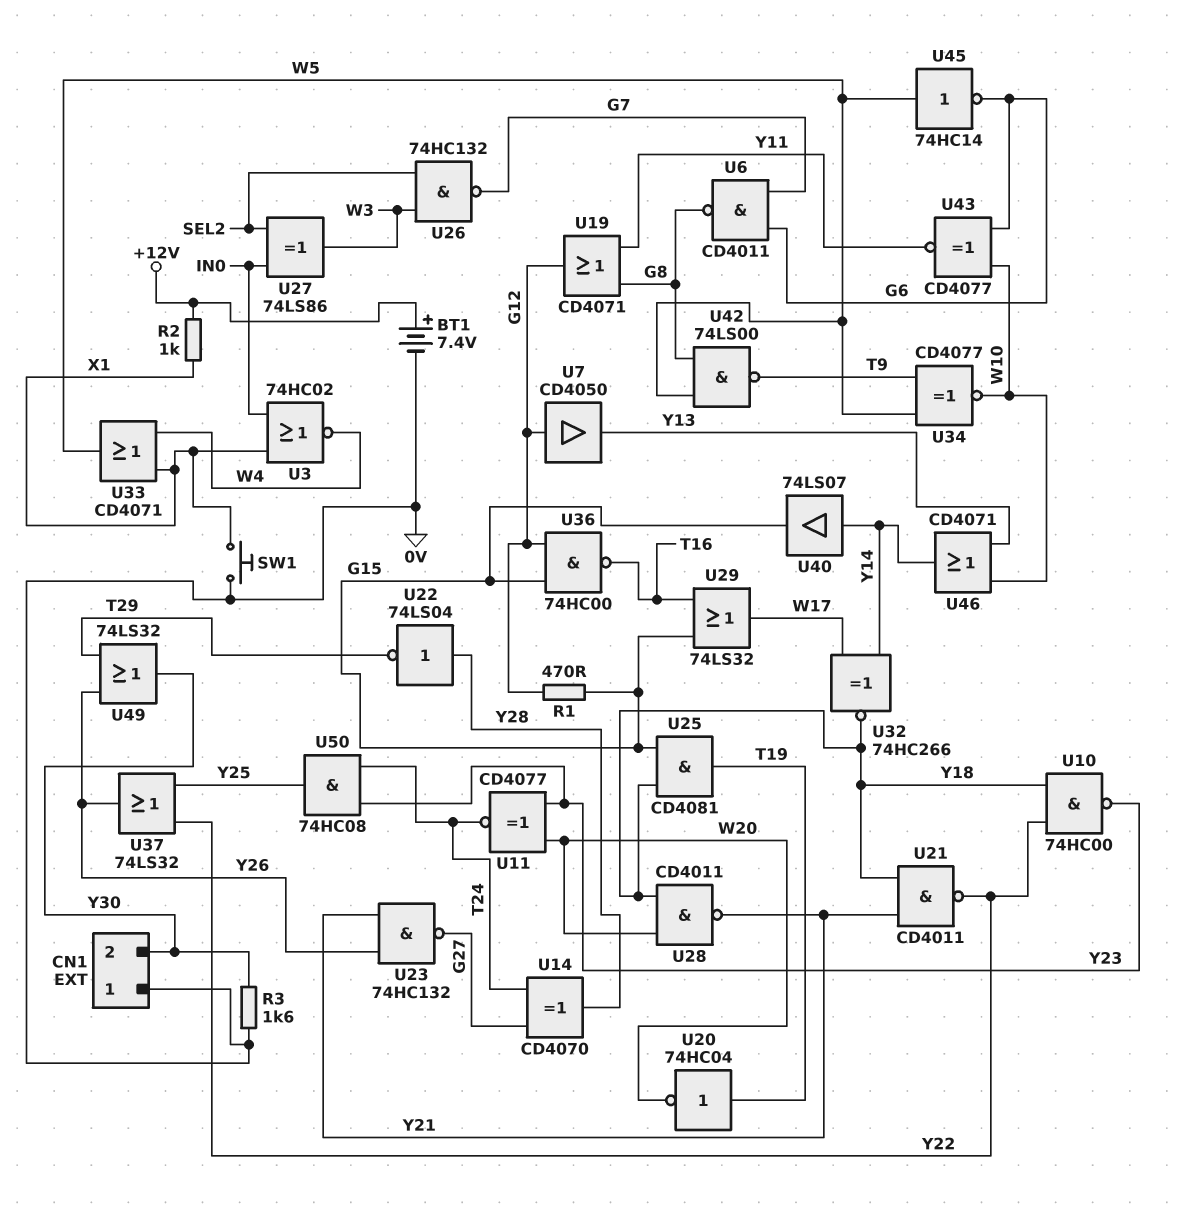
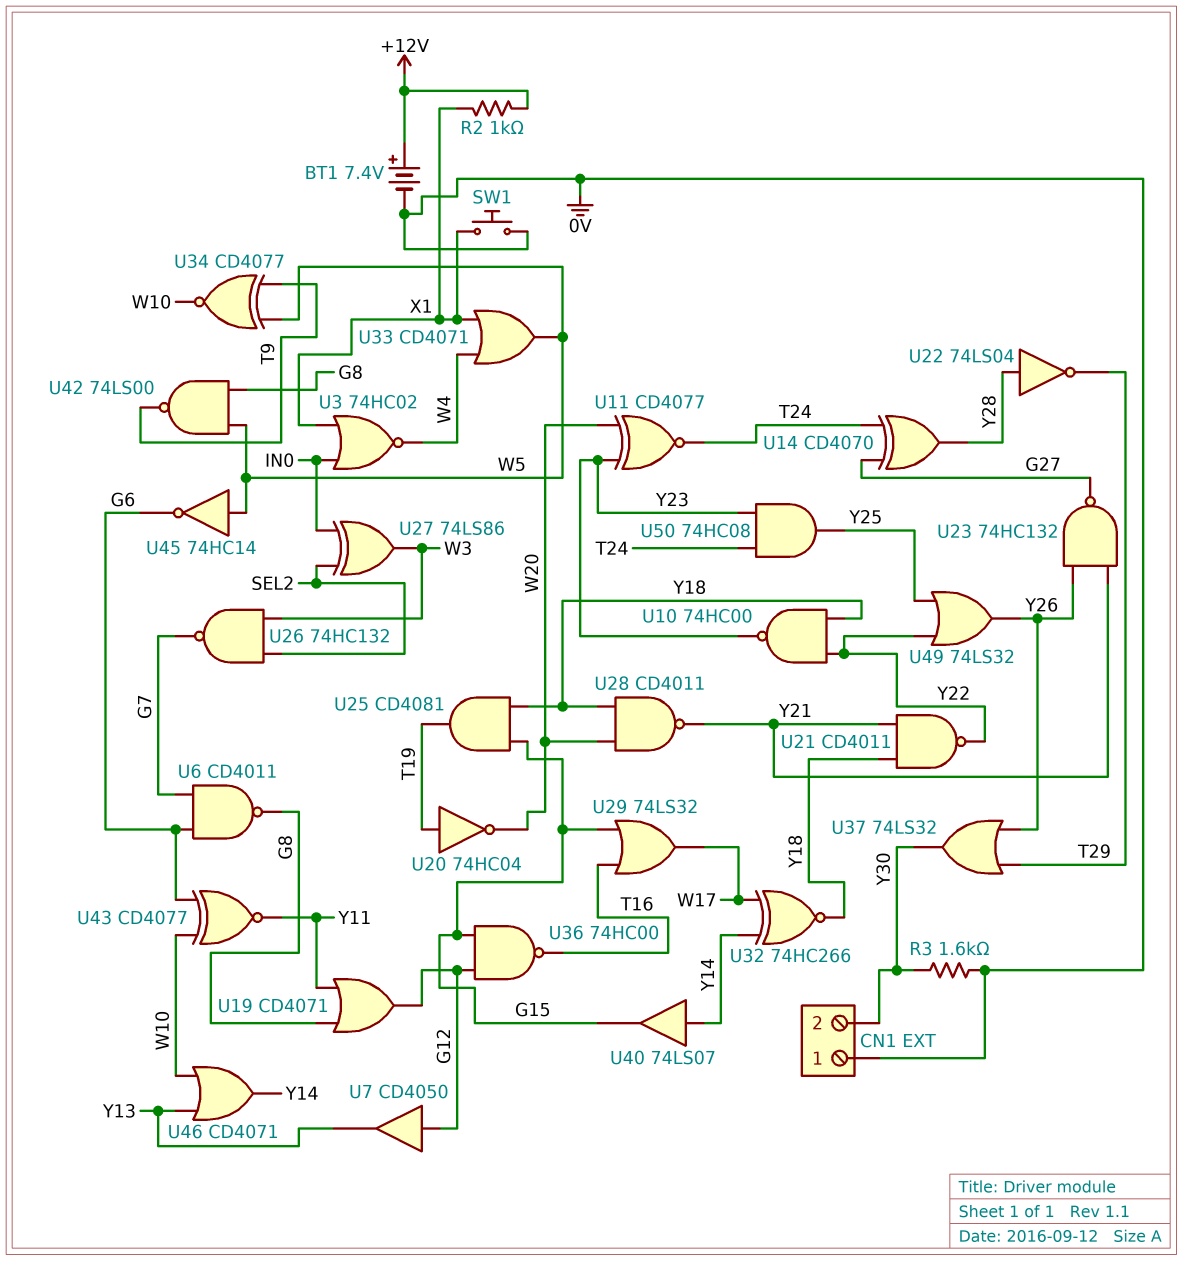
R1: 470 (G12, G15) -> none
U37: OR 74LS32 (in Y22, in Y25, out Y26) -> OR 74LS32 (in T29, in Y26, out Y30)
U49: OR 74LS32 (in T29, in Y26, out Y30) -> OR 74LS32 (in Y22, in Y25, out Y26)

